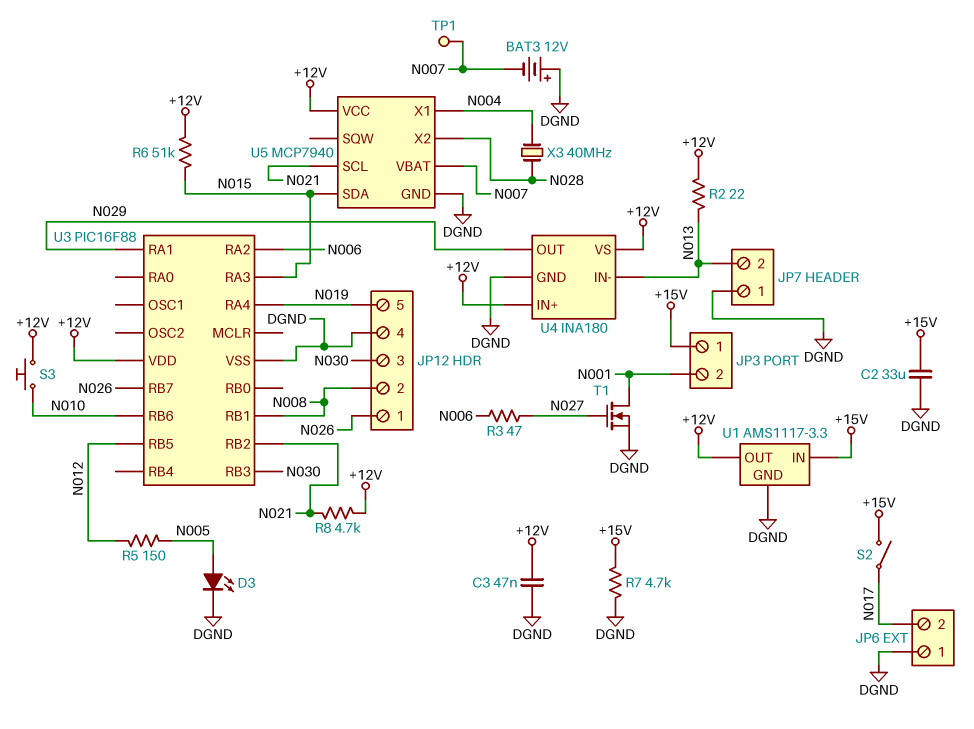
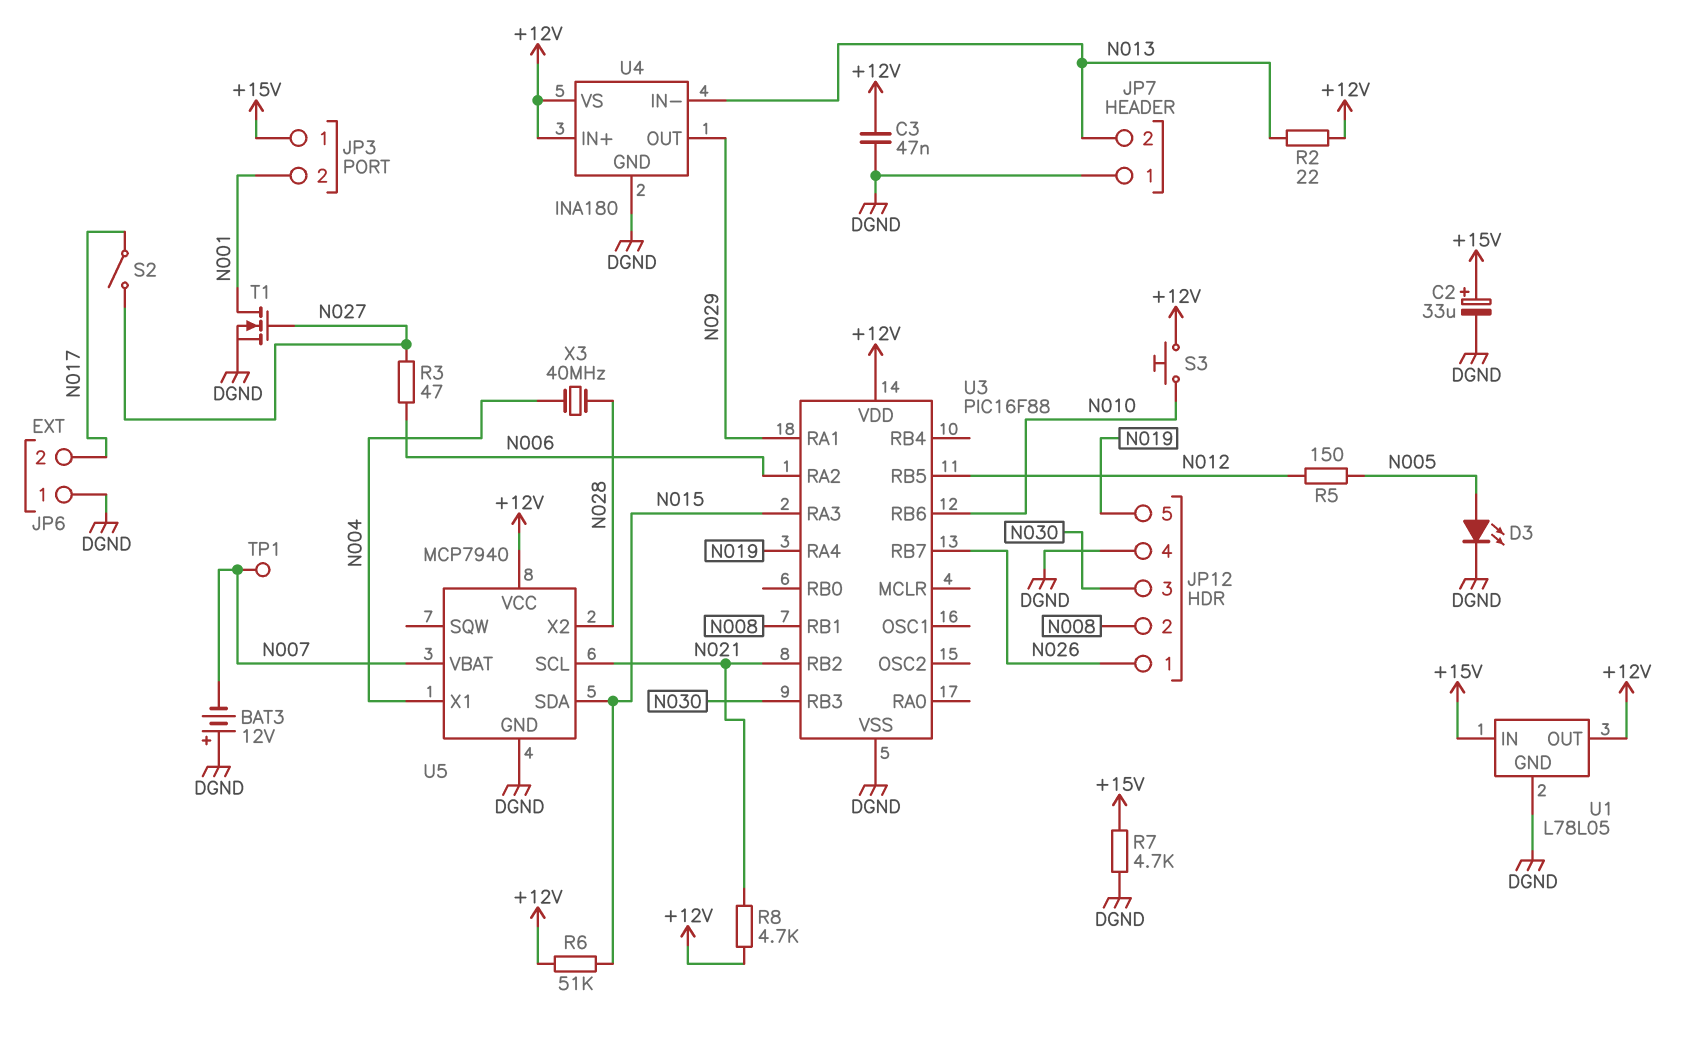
C2: 33uF (+15V, DGND) -> 33uF (plus +15V, minus DGND)
S2: switch (+15V, N017) -> switch (N017, N027)
U1: AMS1117-3.3 -> L78L05

